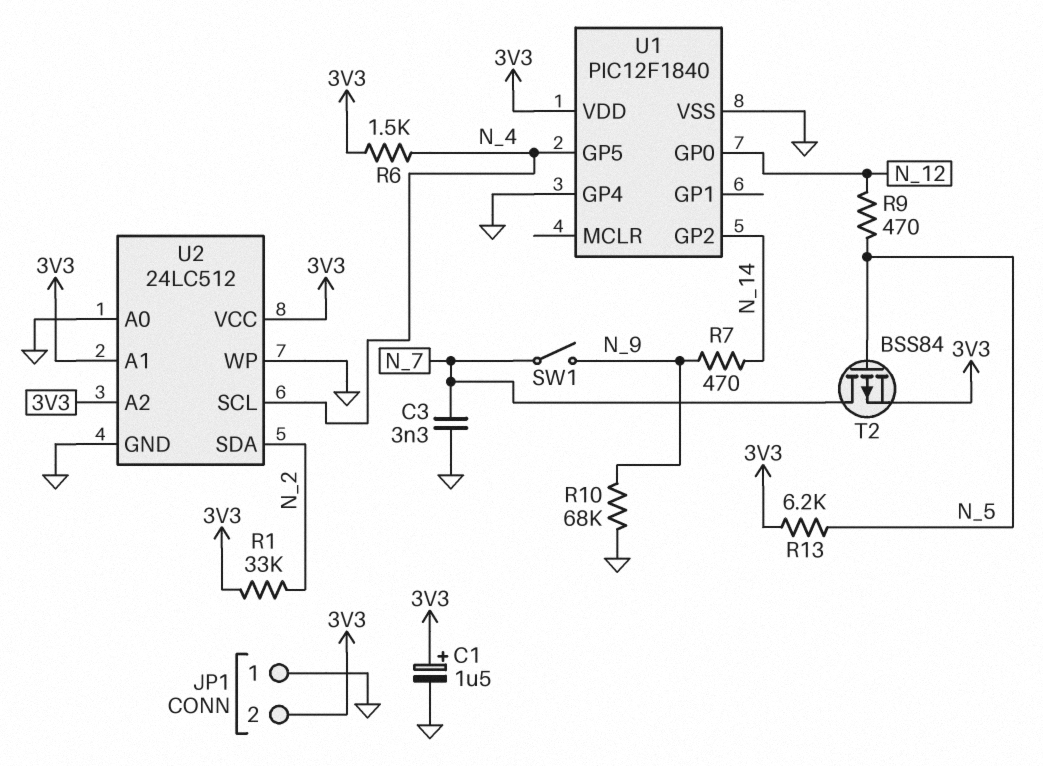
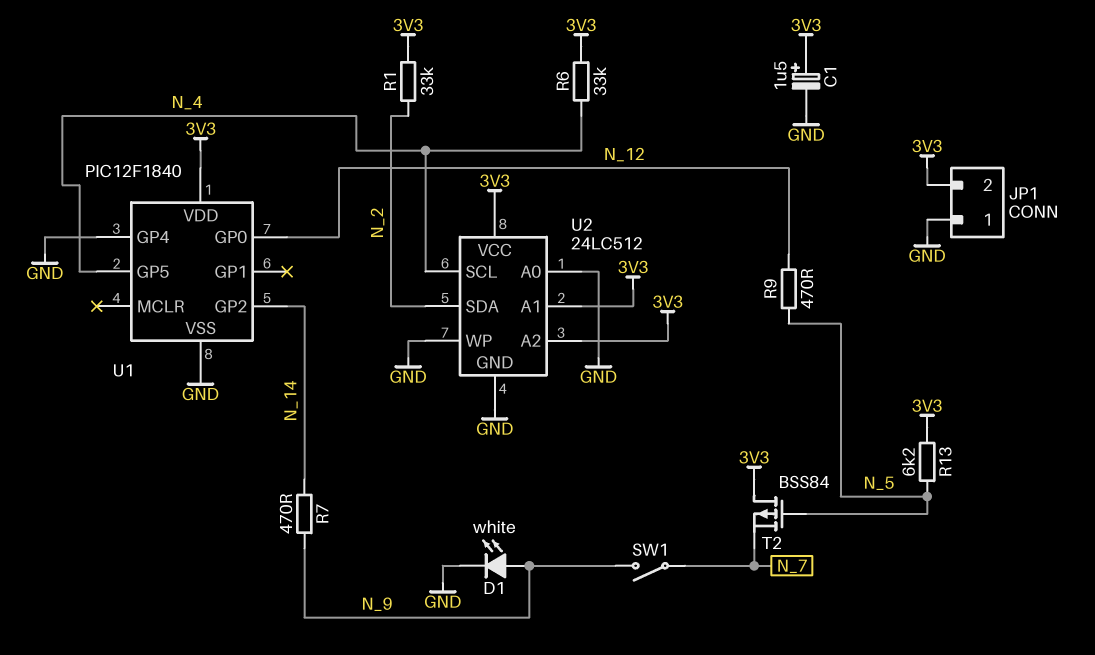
C3: 3.3nF (GND, N_7) -> none
D1: none -> LED white (A N_9, K GND)
R6: 1.5k (3V3, N_4) -> 33k (3V3, N_4)
R10: 68k (GND, N_9) -> none
T2: PMOS BSS84 (G N_5, D N_7, S 3V3) -> PMOS BSS84 (G N_5, D 3V3, S N_7)

